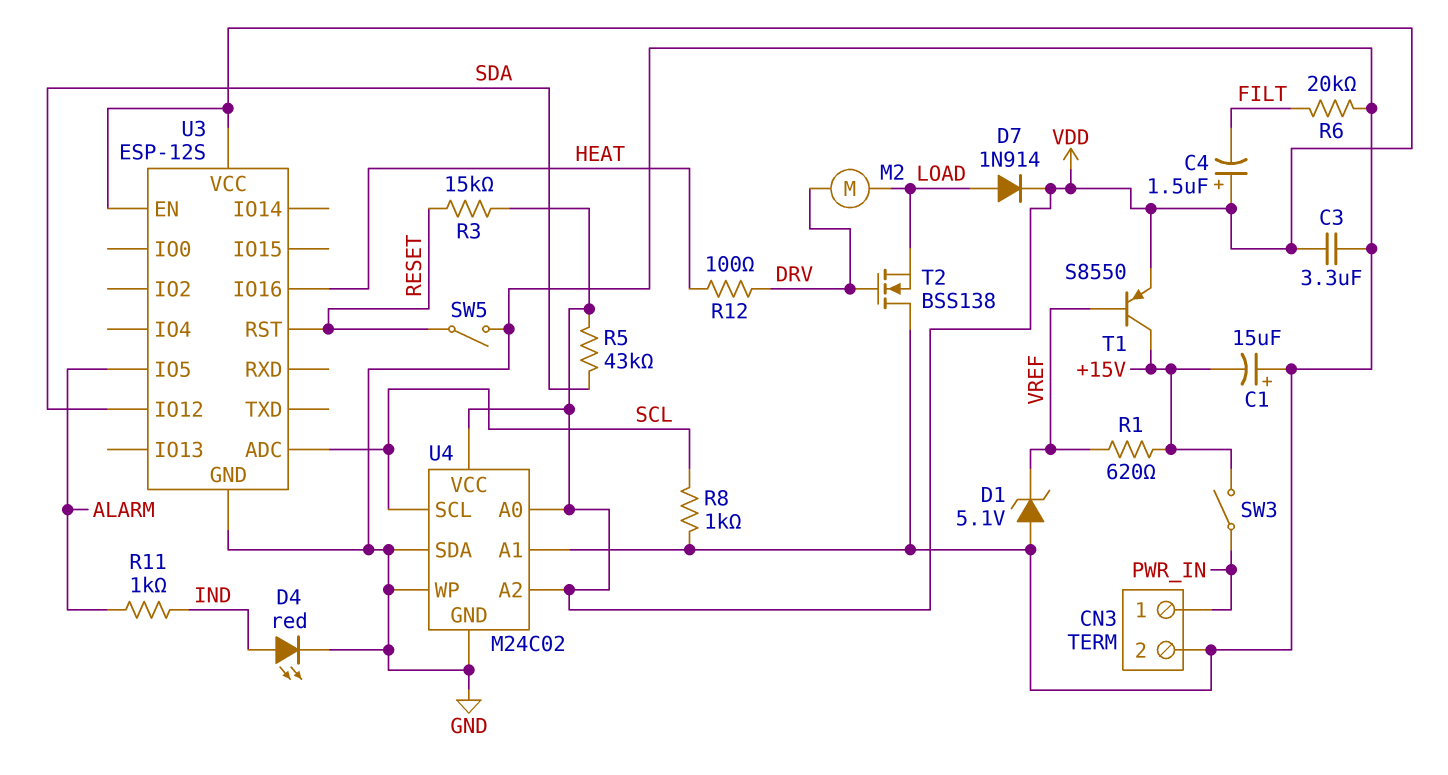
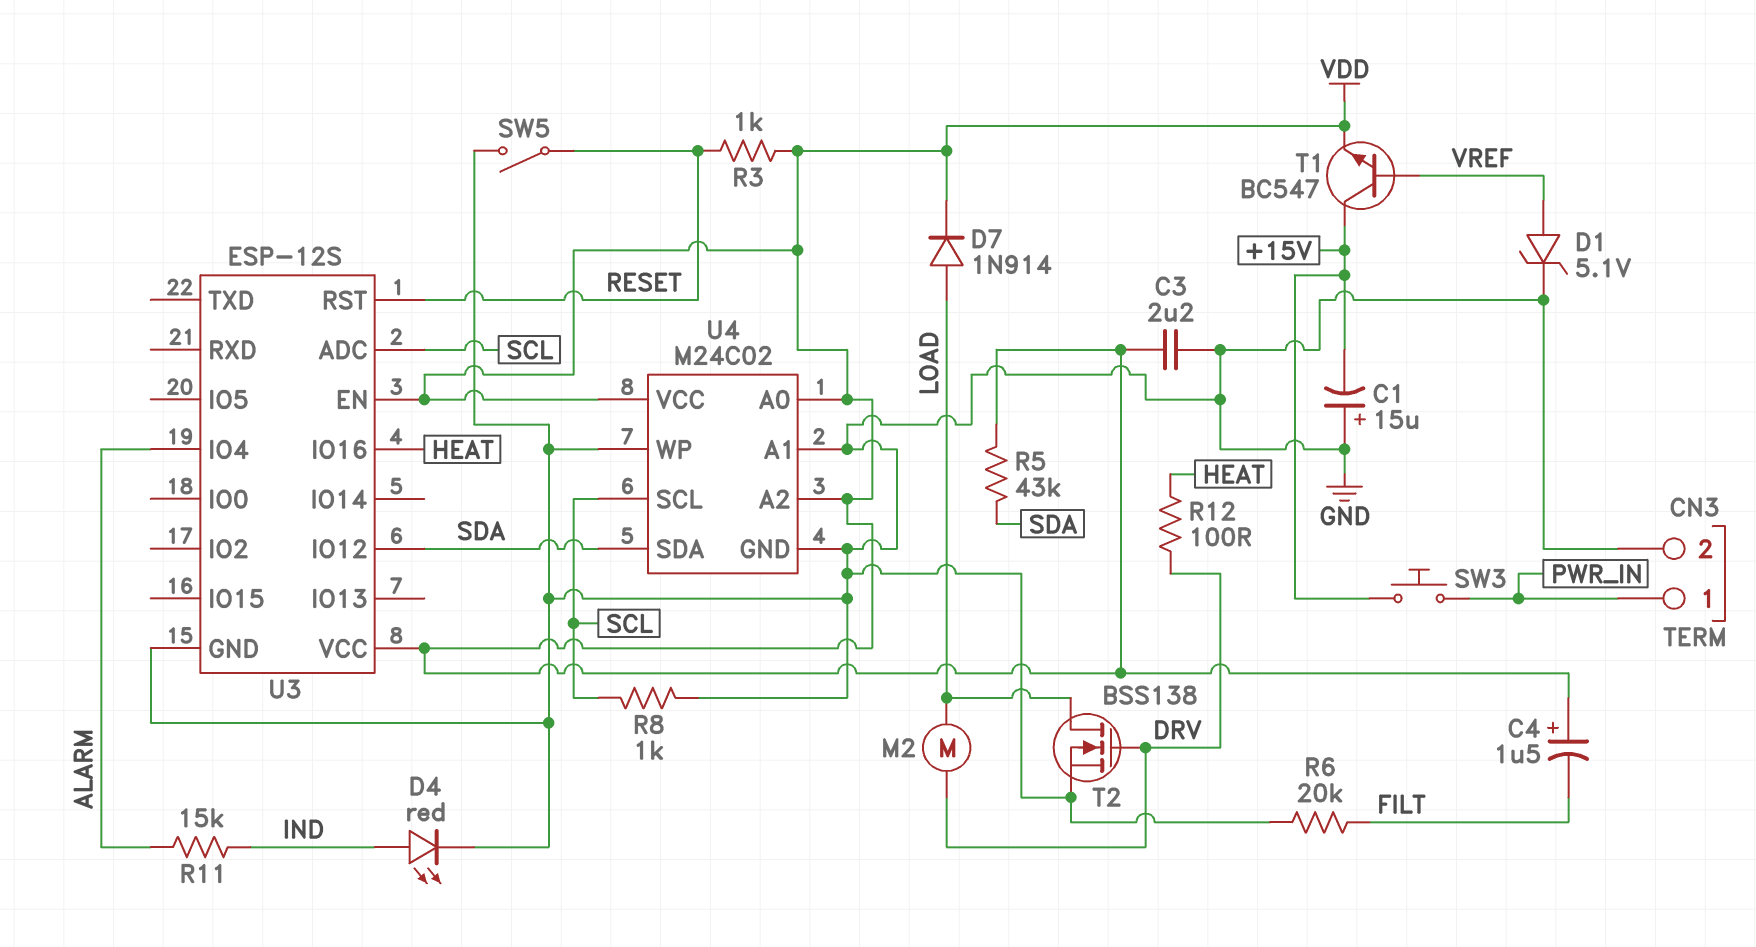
C3: 3.3uF (GND, VDD) -> 2.2uF (GND, VDD)
D1: zener 5.1V (A GND, K VREF) -> zener 5.1V (A VREF, K GND)
R1: 620 (+15V, VREF) -> none
R3: 15k (RESET, VDD) -> 1k (RESET, VDD)
R11: 1k (ALARM, IND) -> 15k (ALARM, IND)
SW3: switch (+15V, PWR_IN) -> button (+15V, PWR_IN)
T1: PNP S8550 (B VREF, C +15V, E VDD) -> NPN BC547 (B VREF, C +15V, E VDD)
T2: NMOS BSS138 (G DRV, D GND, S LOAD) -> NMOS BSS138 (G DRV, D LOAD, S GND)
U3 pin IO4: none -> ALARM
U3 pin IO5: ALARM -> none
U4 pin SDA: GND -> SDA

